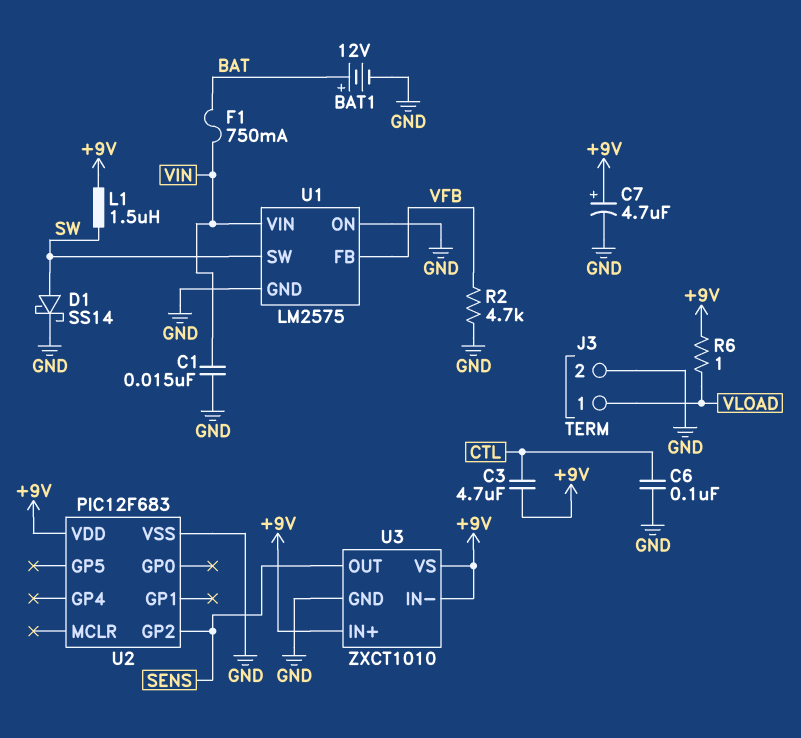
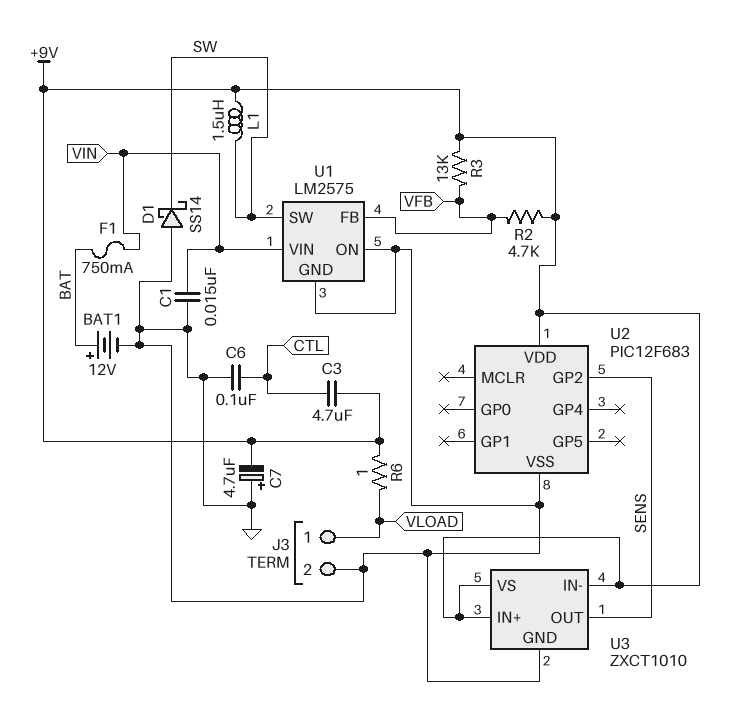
C7: 4.7uF (plus +9V, minus GND) -> 4.7uF (plus GND, minus +9V)
D1: schottky SS14 (A SW, K GND) -> schottky SS14 (A GND, K SW)
R2: 4.7k (GND, VFB) -> 4.7k (+9V, VFB)
R3: none -> 13k (+9V, VFB)

